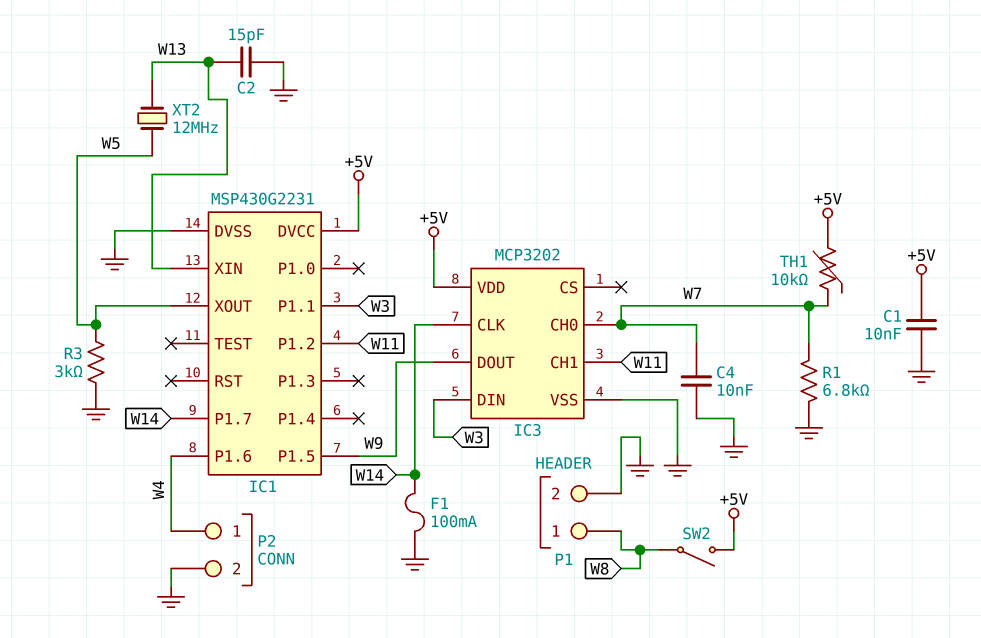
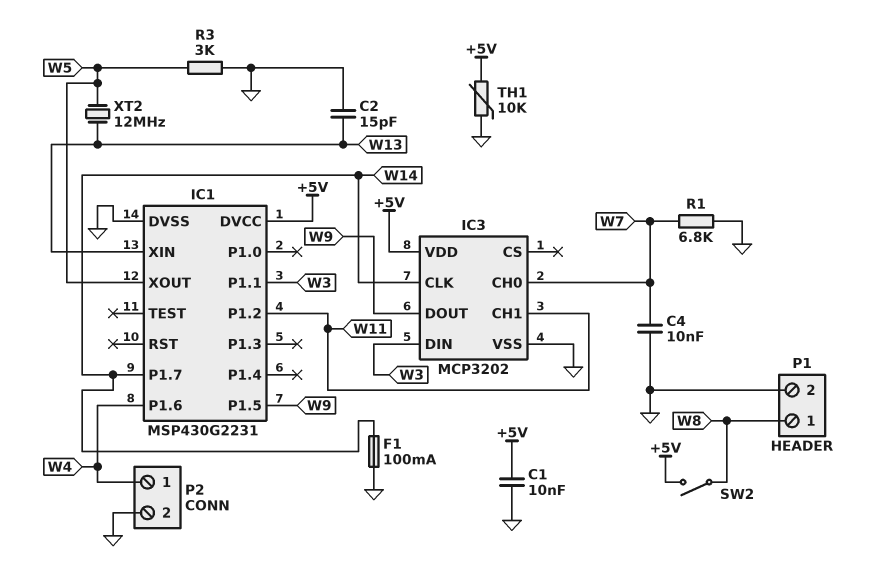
TH1: 10k (+5V, W7) -> 10k (+5V, GND)

